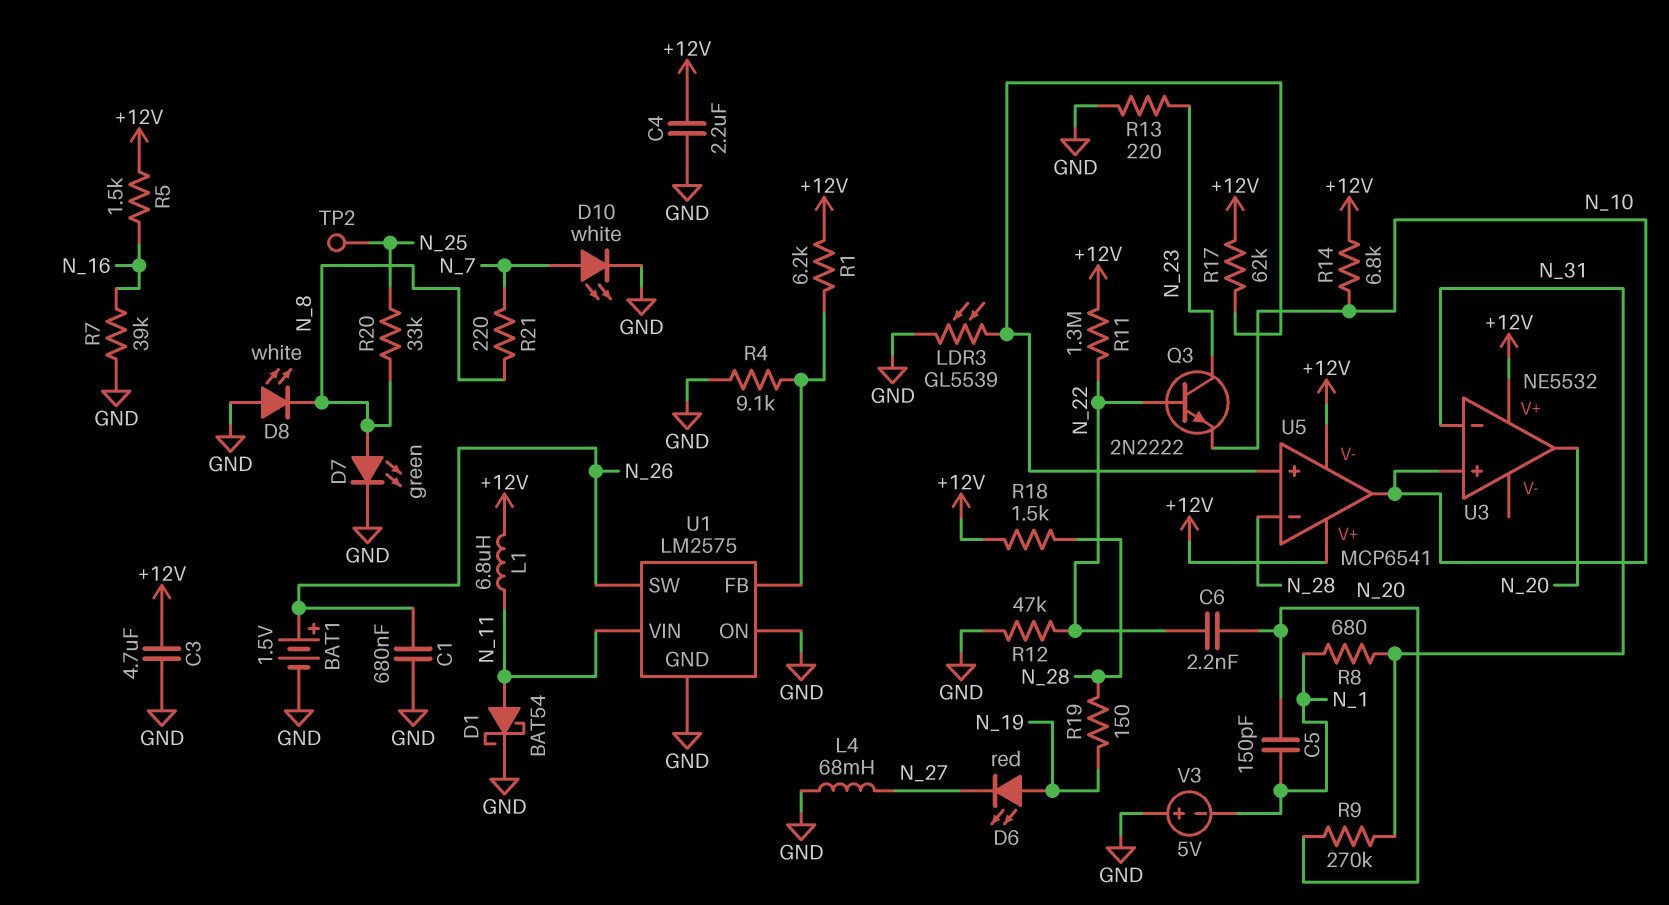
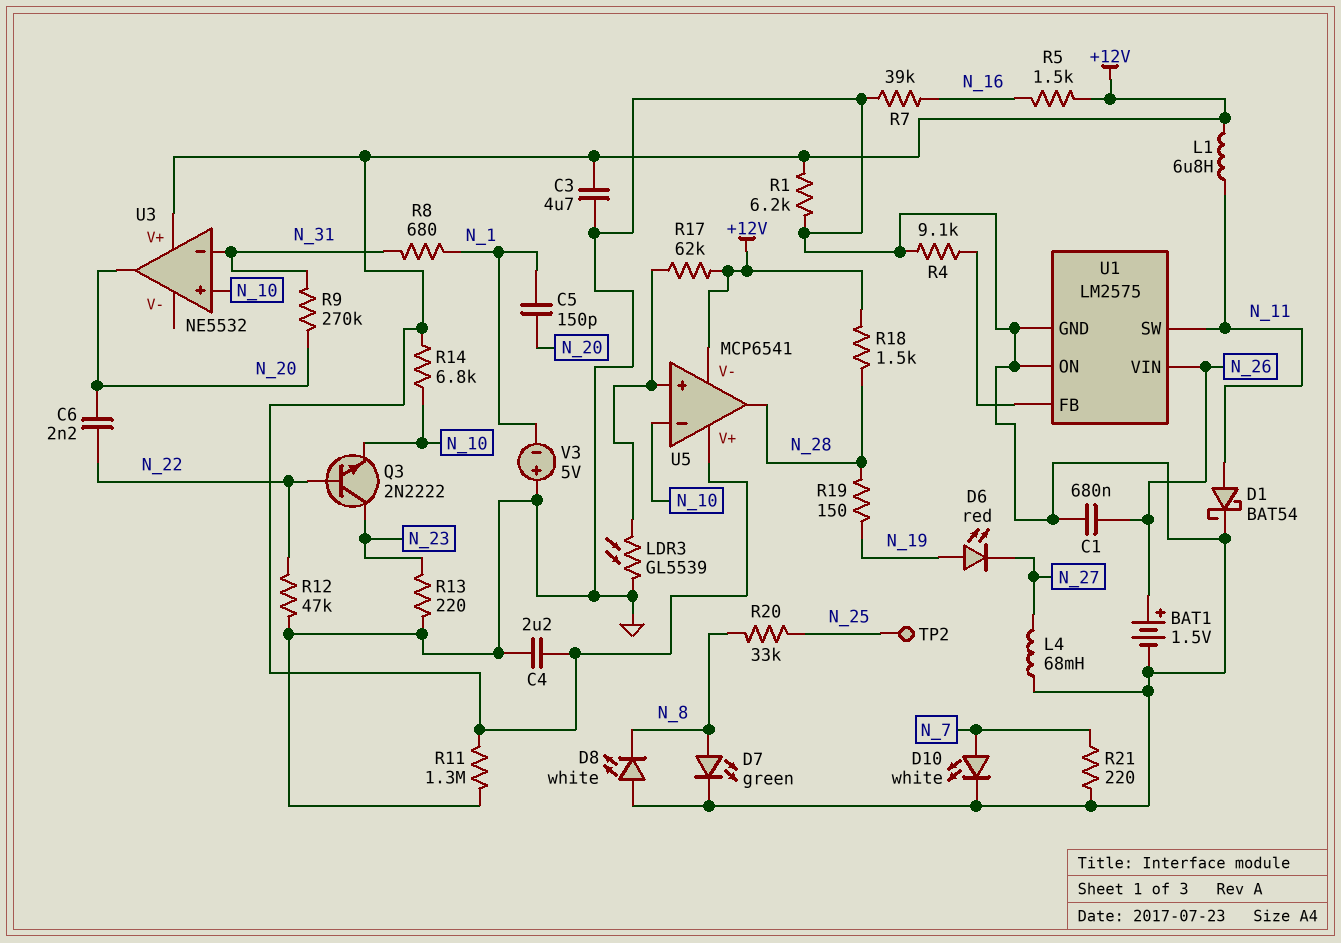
R1: 6.2k (+12V, U1/FB) -> 6.2k (+12V, GND)
R11: 1.3M (+12V, N_22) -> 1.3M (+12V, GND)
R21: 220 (N_7, N_8) -> 220 (GND, N_7)
U1 pin SW: N_26 -> N_11
U1 pin VIN: N_11 -> N_26
U5 pin in-: N_28 -> N_10
U5 pin out: N_10 -> N_28

